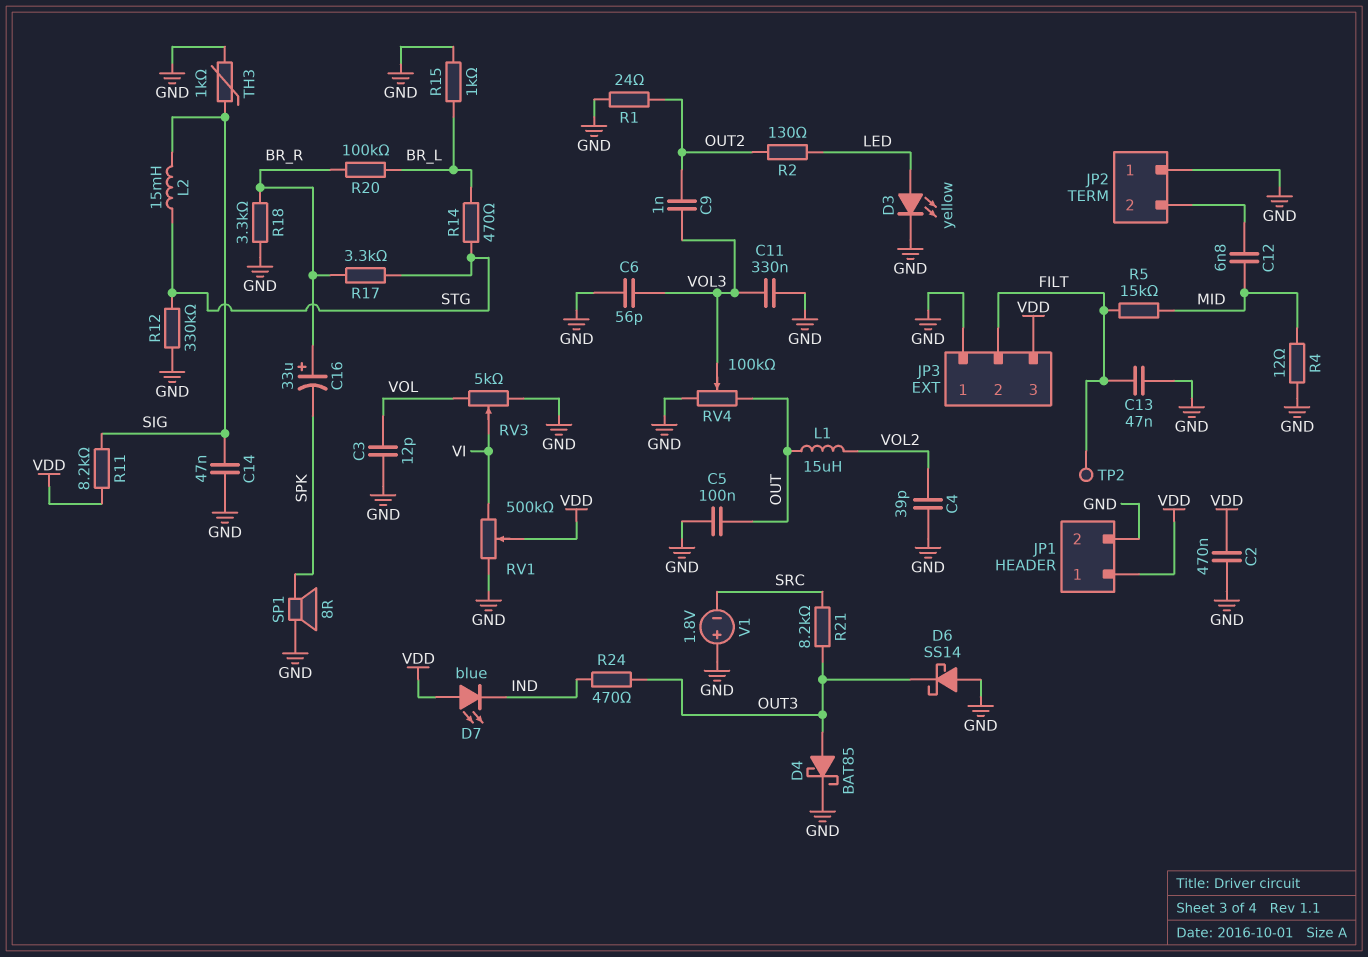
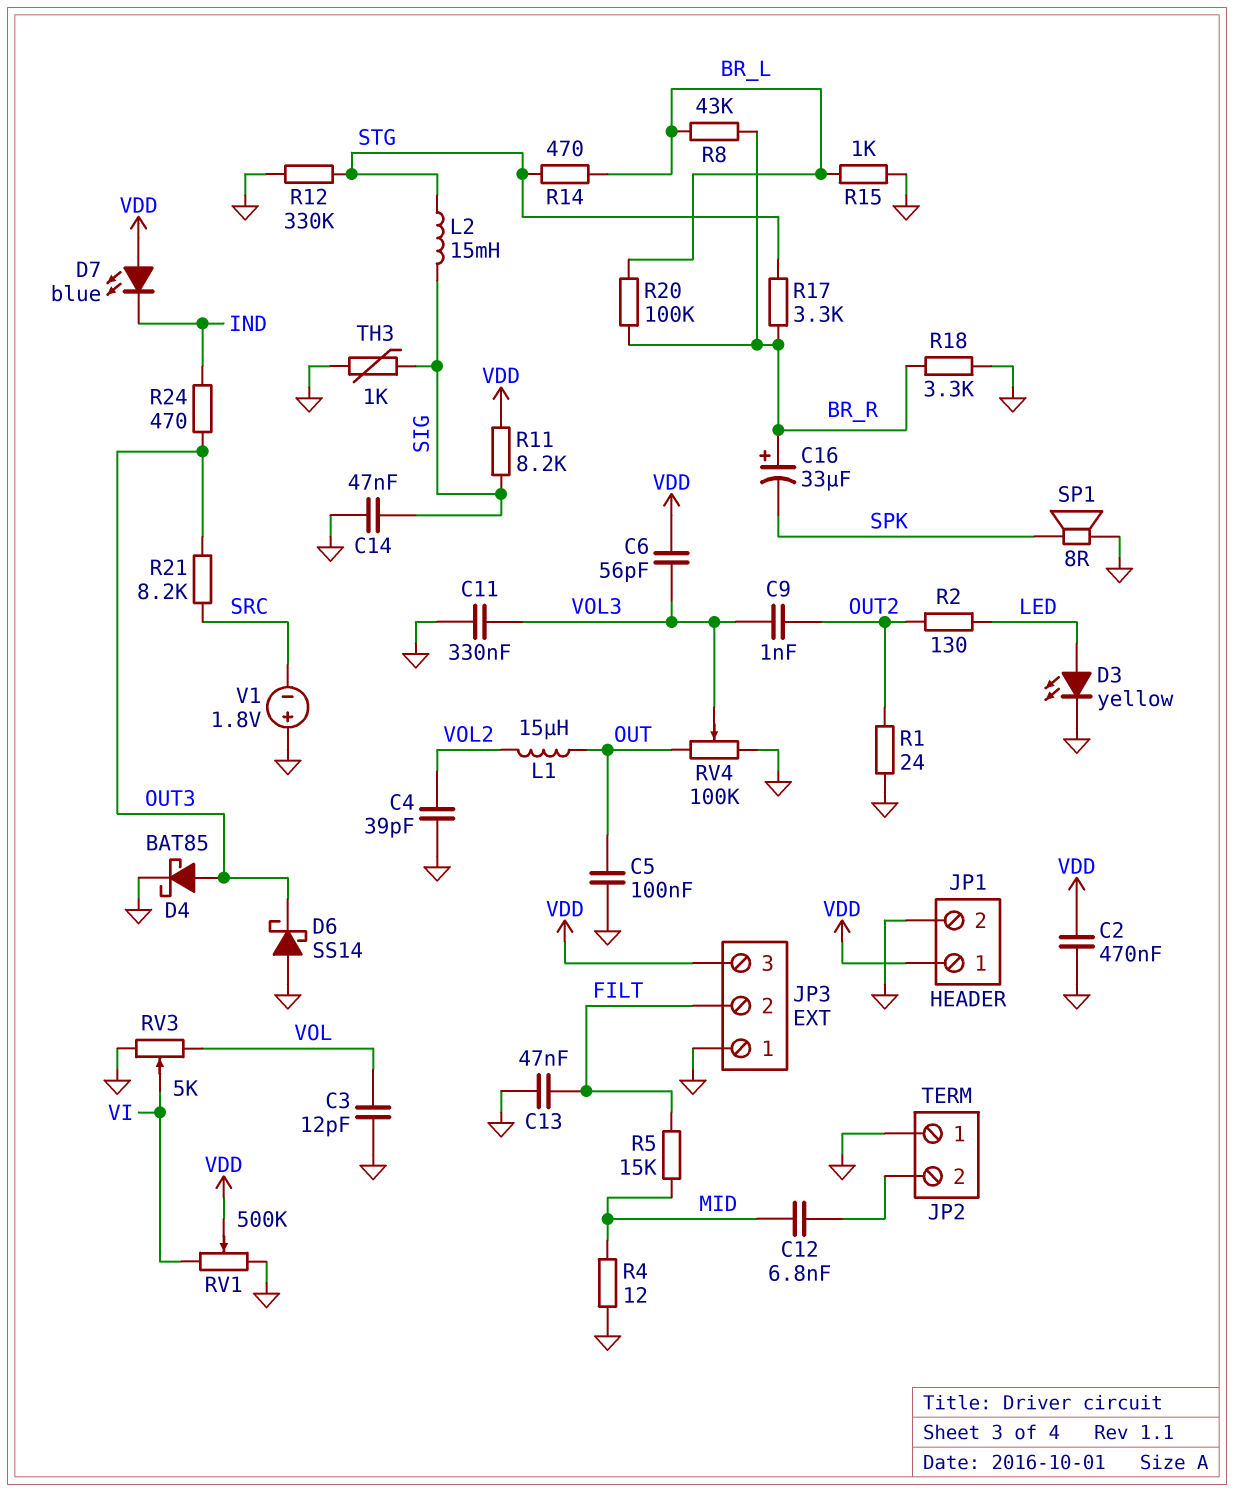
C6: 56pF (GND, VOL3) -> 56pF (VDD, VOL3)
R8: none -> 43k (BR_L, BR_R)
TP2: test point (FILT) -> none

